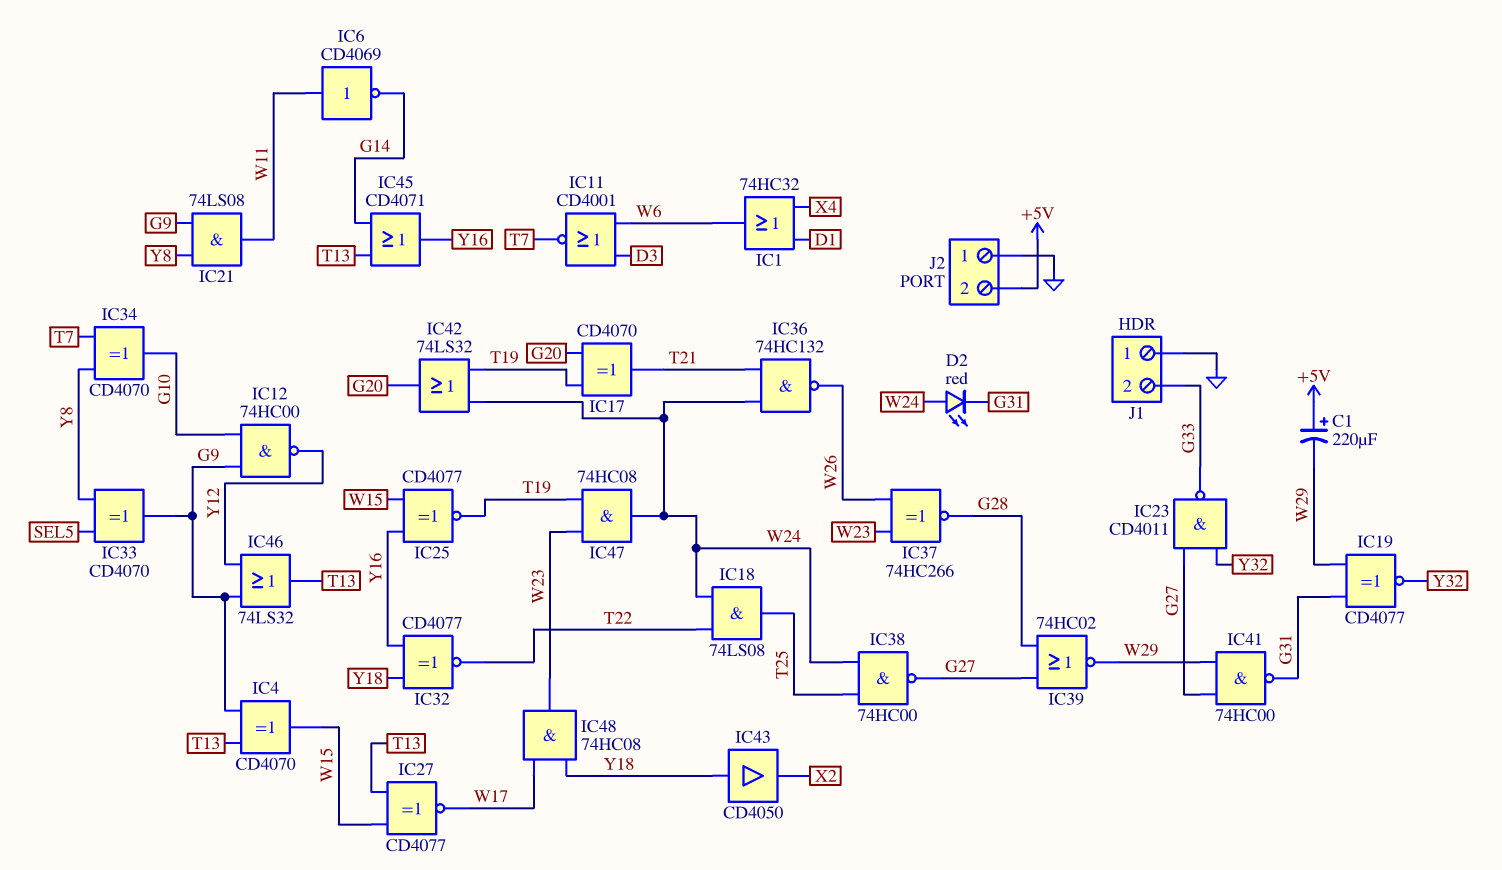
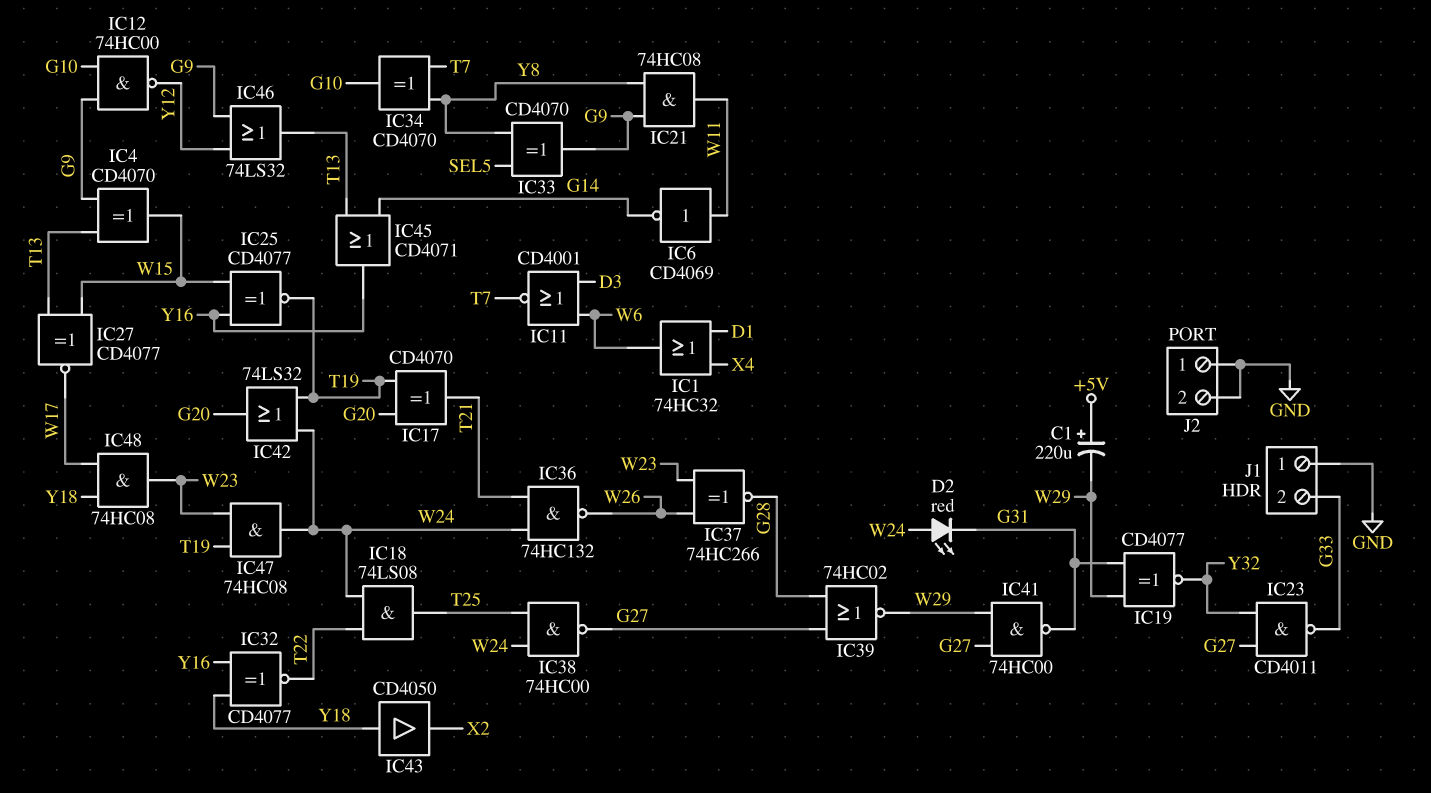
IC21: AND 74LS08 (in G9, in Y8, out W11) -> AND 74HC08 (in G9, in Y8, out W11)
J2 pin 2: +5V -> GND

